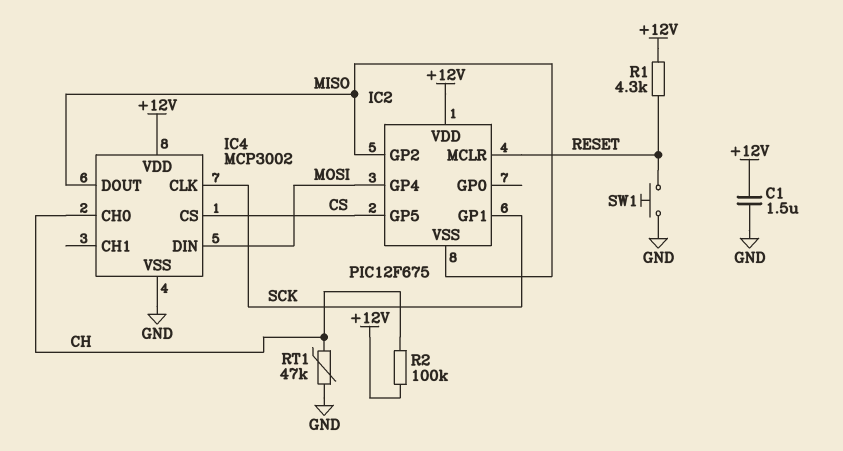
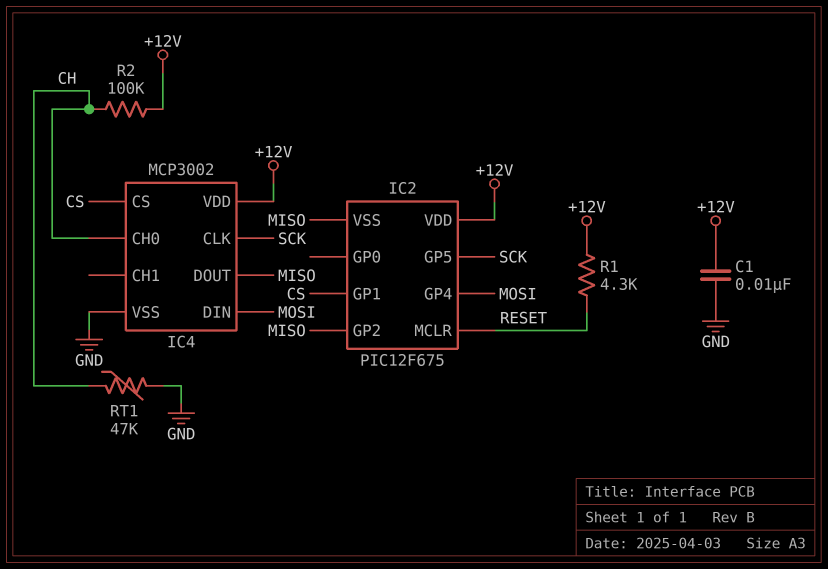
C1: 1.5uF (+12V, GND) -> 10nF (+12V, GND)
IC2 pin GP1: SCK -> CS
IC2 pin GP5: CS -> SCK
SW1: button (GND, RESET) -> none

